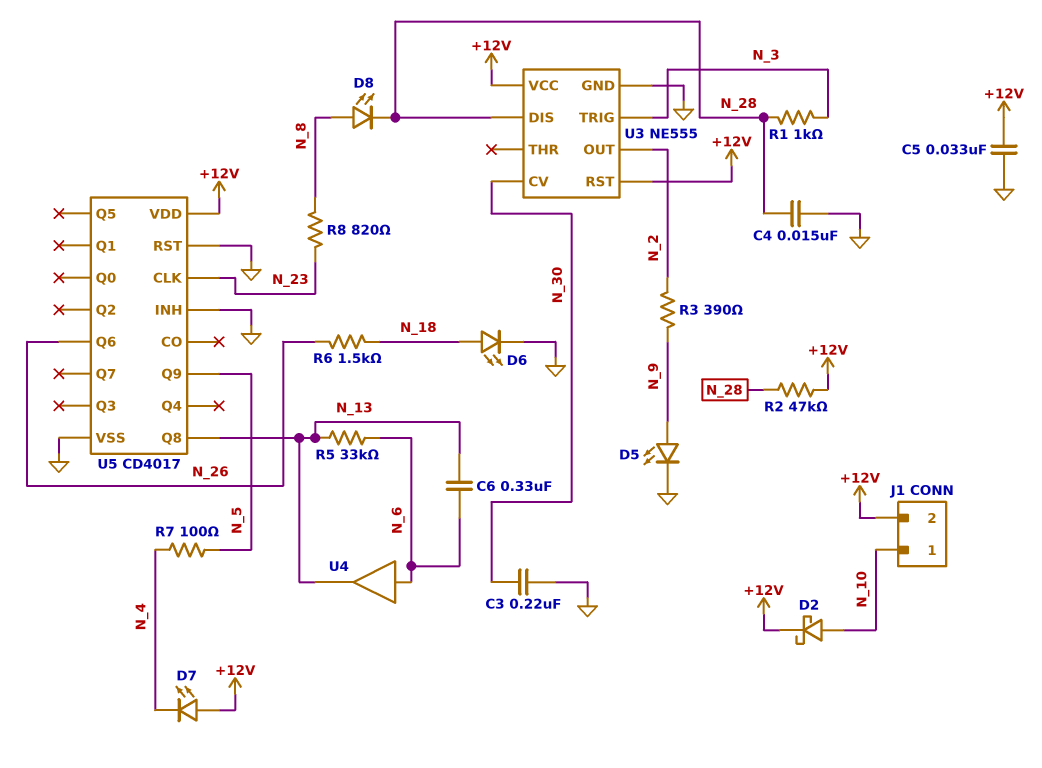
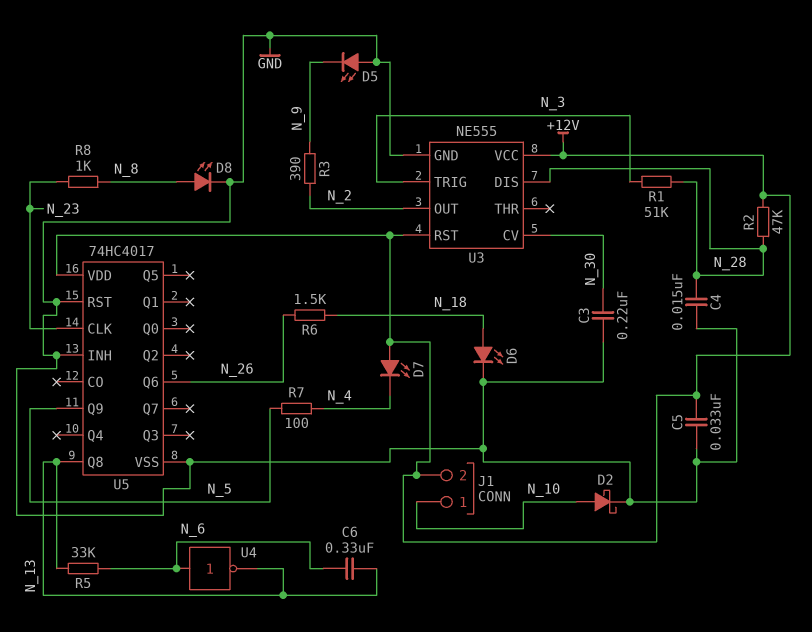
D2: schottky (A N_10, K +12V) -> schottky (A N_10, K GND)
D5: LED (A N_9, K GND) -> LED (A GND, K N_9)
D8: LED (A N_8, K N_28) -> LED (A N_8, K GND)
R1: 1k (N_3, N_28) -> 51k (N_3, N_28)
R8: 820 (N_8, N_23) -> 1k (N_8, N_23)
U4: buffer (in N_6, out N_13) -> NOT (in N_6, out N_13)
U5: CD4017 -> 74HC4017

